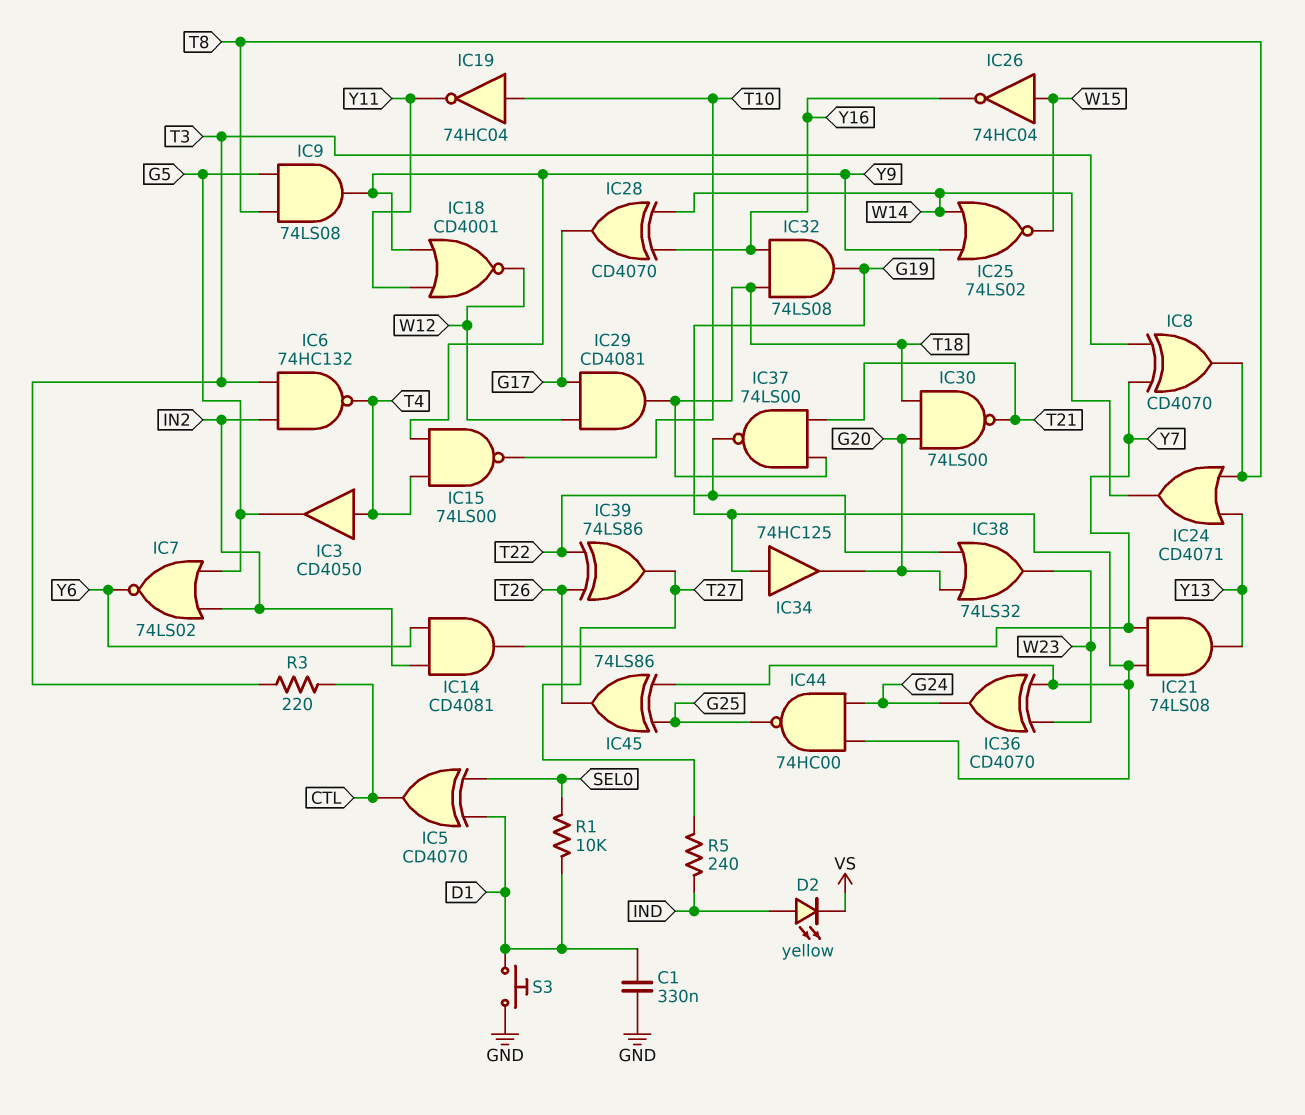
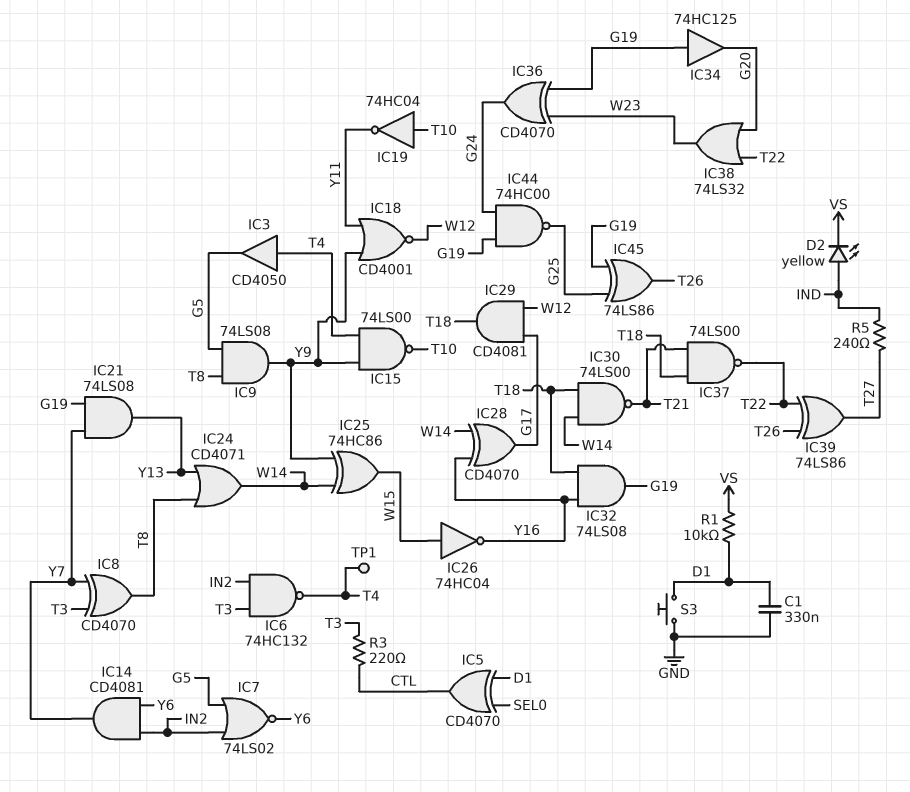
IC25: NOR 74LS02 (in W14, in Y9, out W15) -> XOR 74HC86 (in W14, in Y9, out W15)
IC30: NAND 74LS00 (in G20, in T18, out T21) -> NAND 74LS00 (in T18, in W14, out T21)
R1: 10k (D1, SEL0) -> 10k (D1, VS)
TP1: none -> test point (T4)

